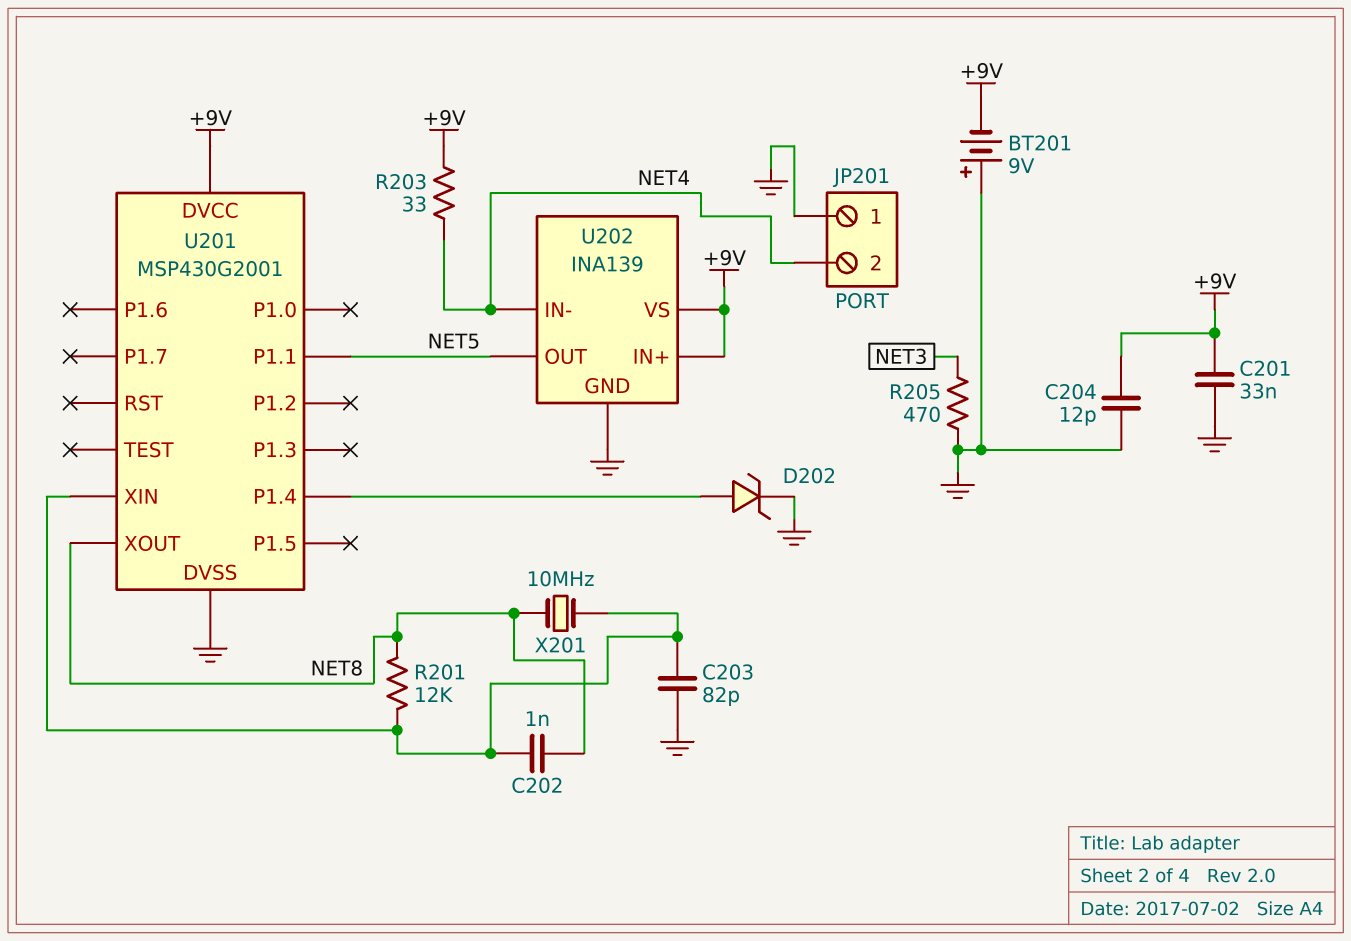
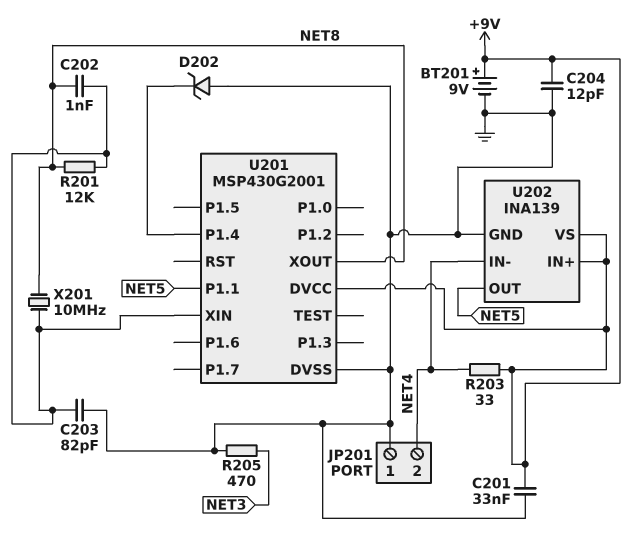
BT201: 9V (plus GND, minus +9V) -> 9V (plus +9V, minus GND)
D202: zener (A U201/P1.4, K GND) -> zener (A GND, K U201/P1.4)

